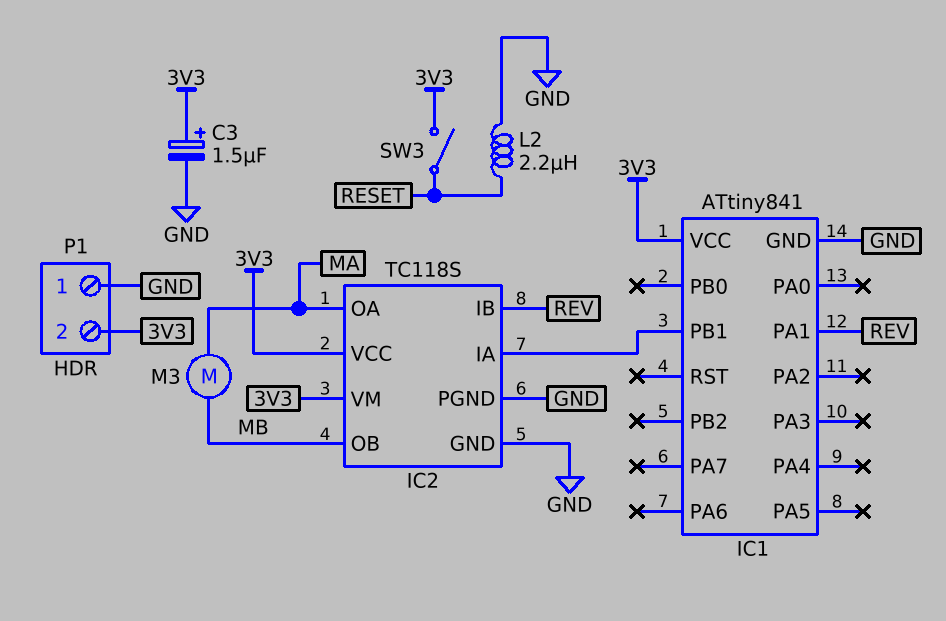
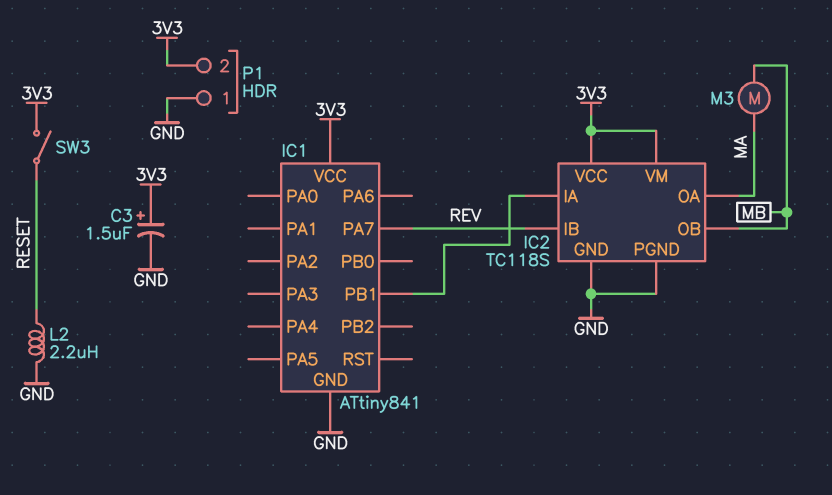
IC1 pin PA1: REV -> none
IC1 pin PA7: none -> REV

